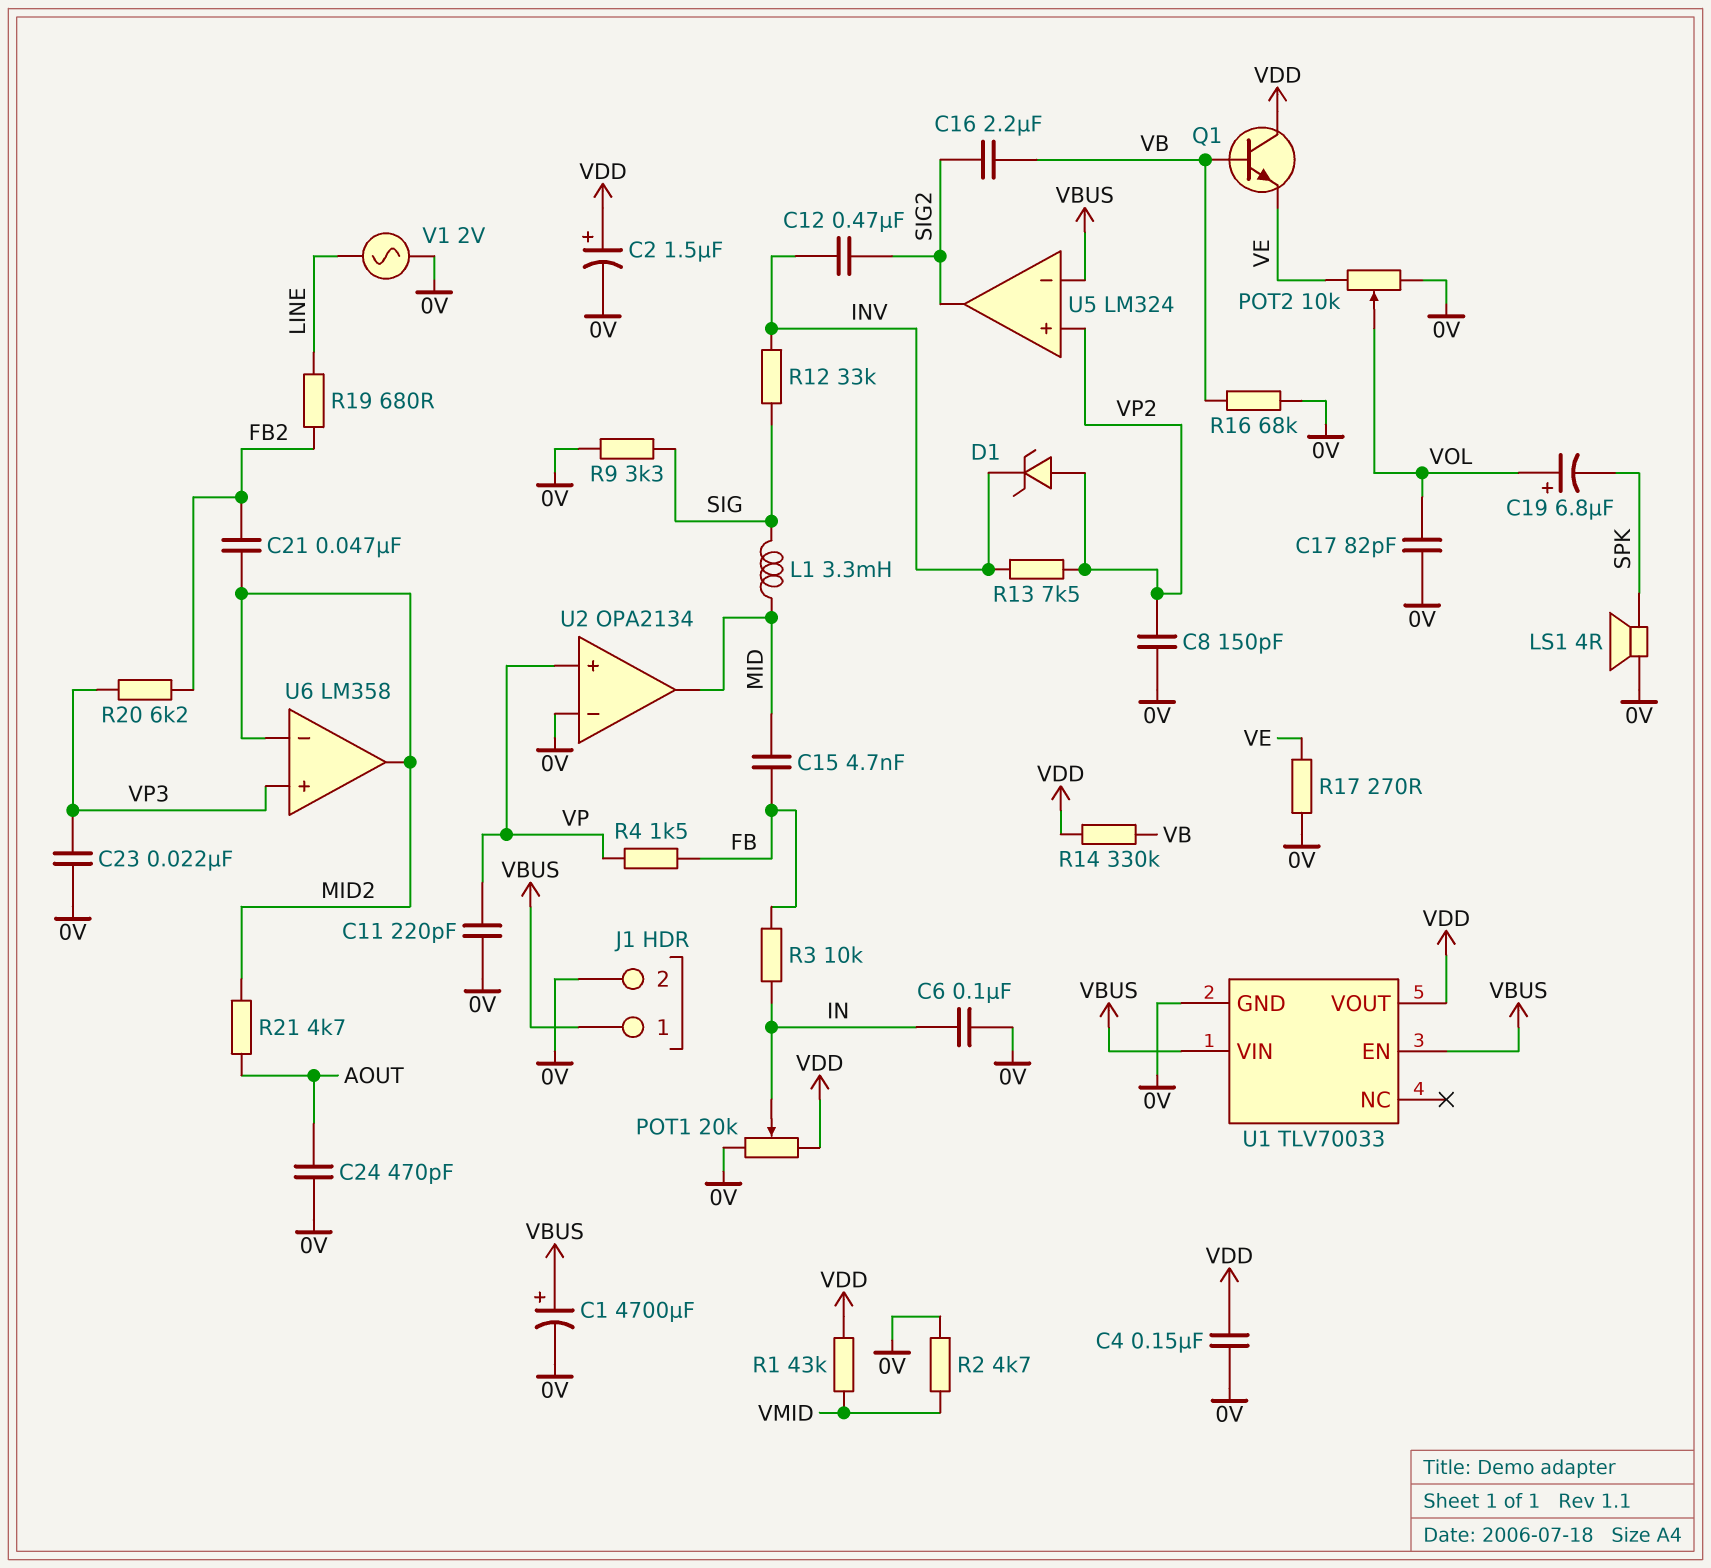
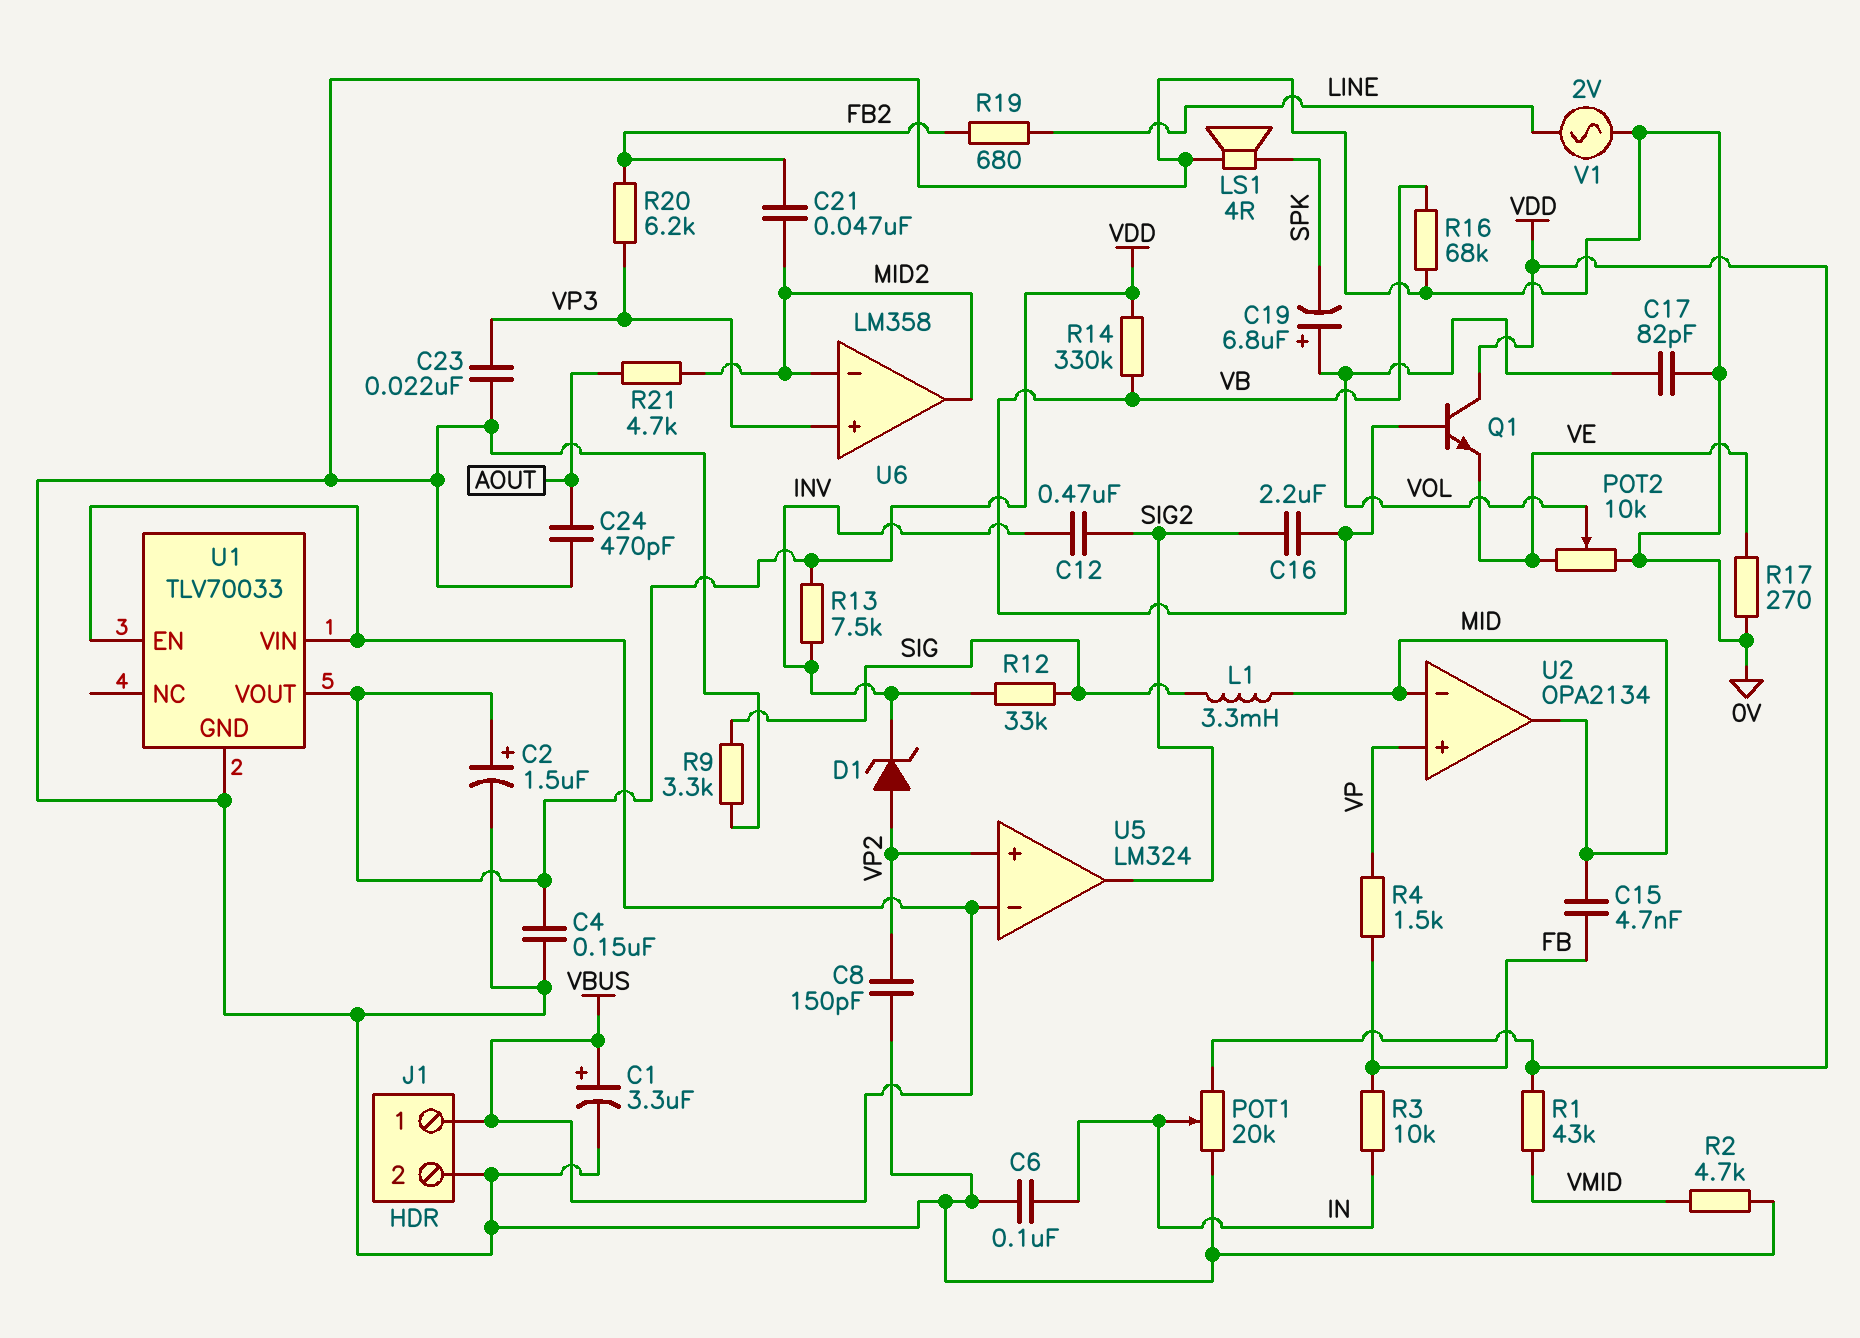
C1: 4700uF (plus VBUS, minus 0V) -> 3.3uF (plus VBUS, minus 0V)
C11: 220pF (0V, VP) -> none
R13: 7.5k (INV, VP2) -> 7.5k (INV, VDD)
U2 pin in-: 0V -> MID

